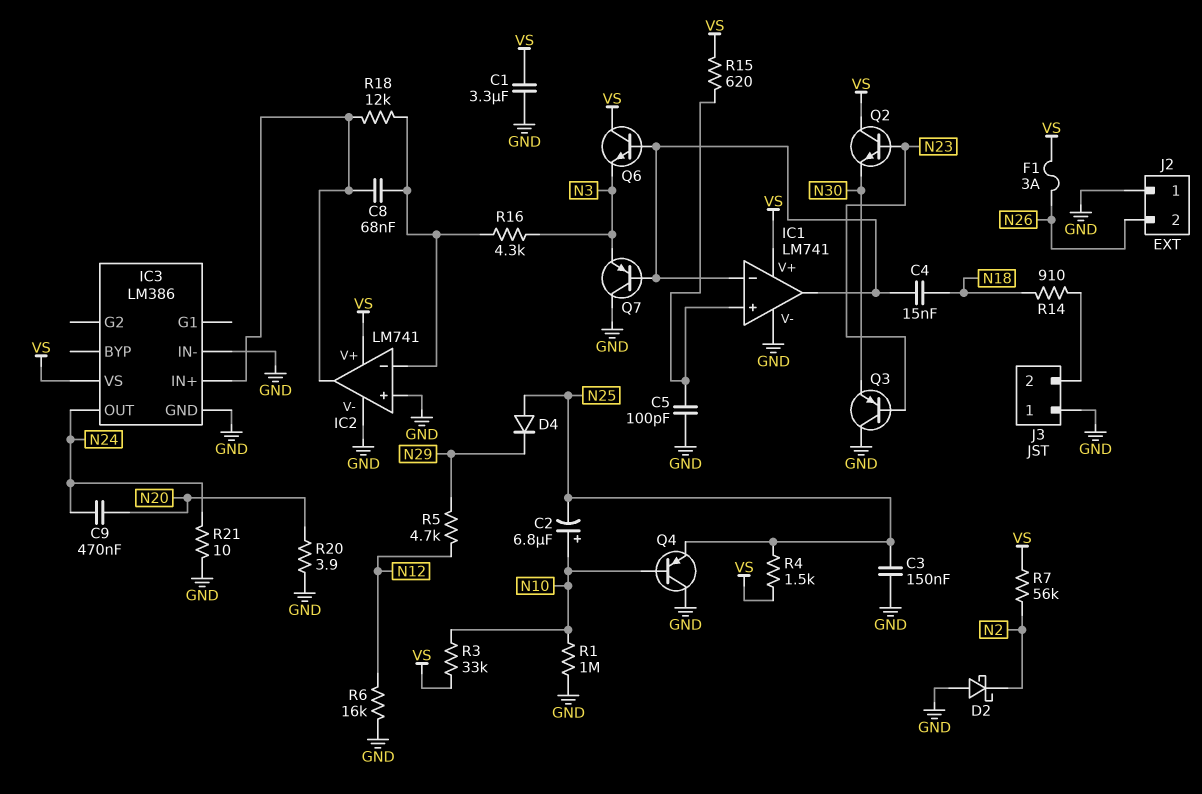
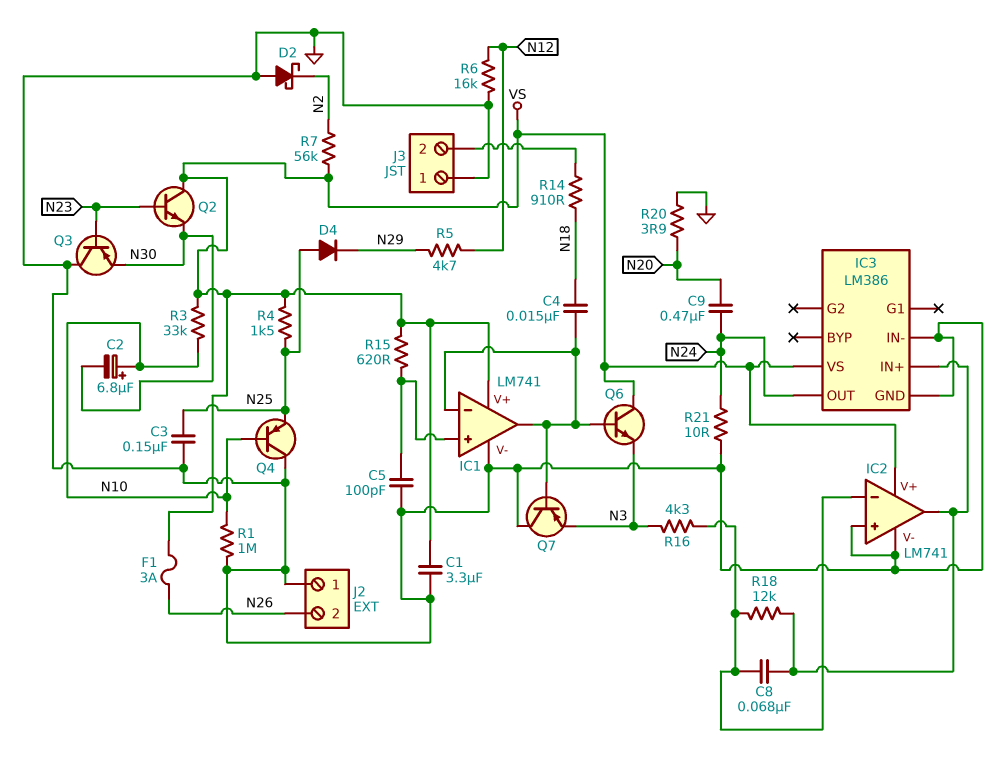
C2: 6.8uF (plus N10, minus N25) -> 6.8uF (plus N10, minus N30)

